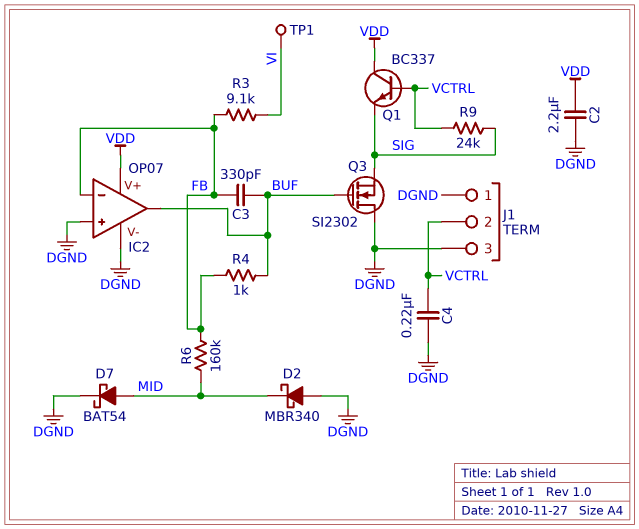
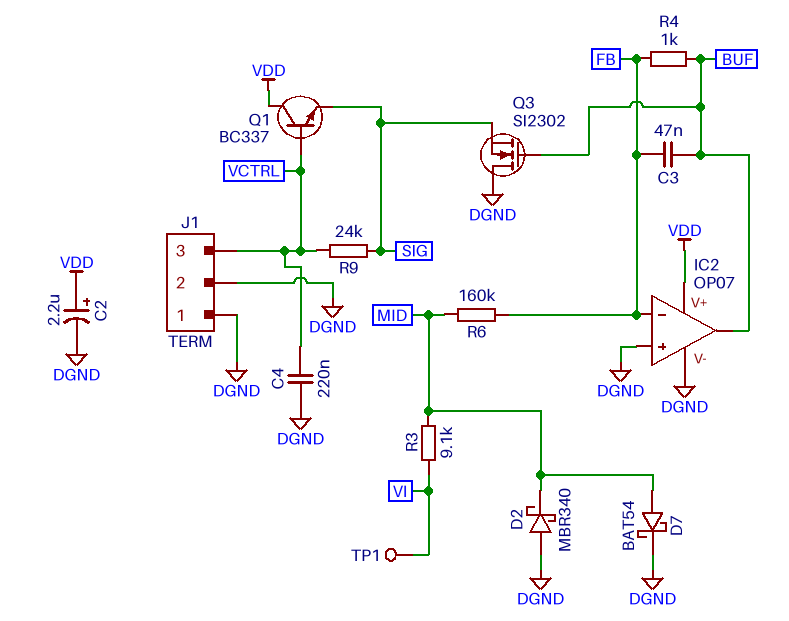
C2: 2.2uF (DGND, VDD) -> 2.2uF (plus VDD, minus DGND)
C3: 330pF (BUF, FB) -> 47nF (BUF, FB)
J1 pin 2: VCTRL -> DGND
J1 pin 3: DGND -> VCTRL
R3: 9.1k (FB, VI) -> 9.1k (MID, VI)

